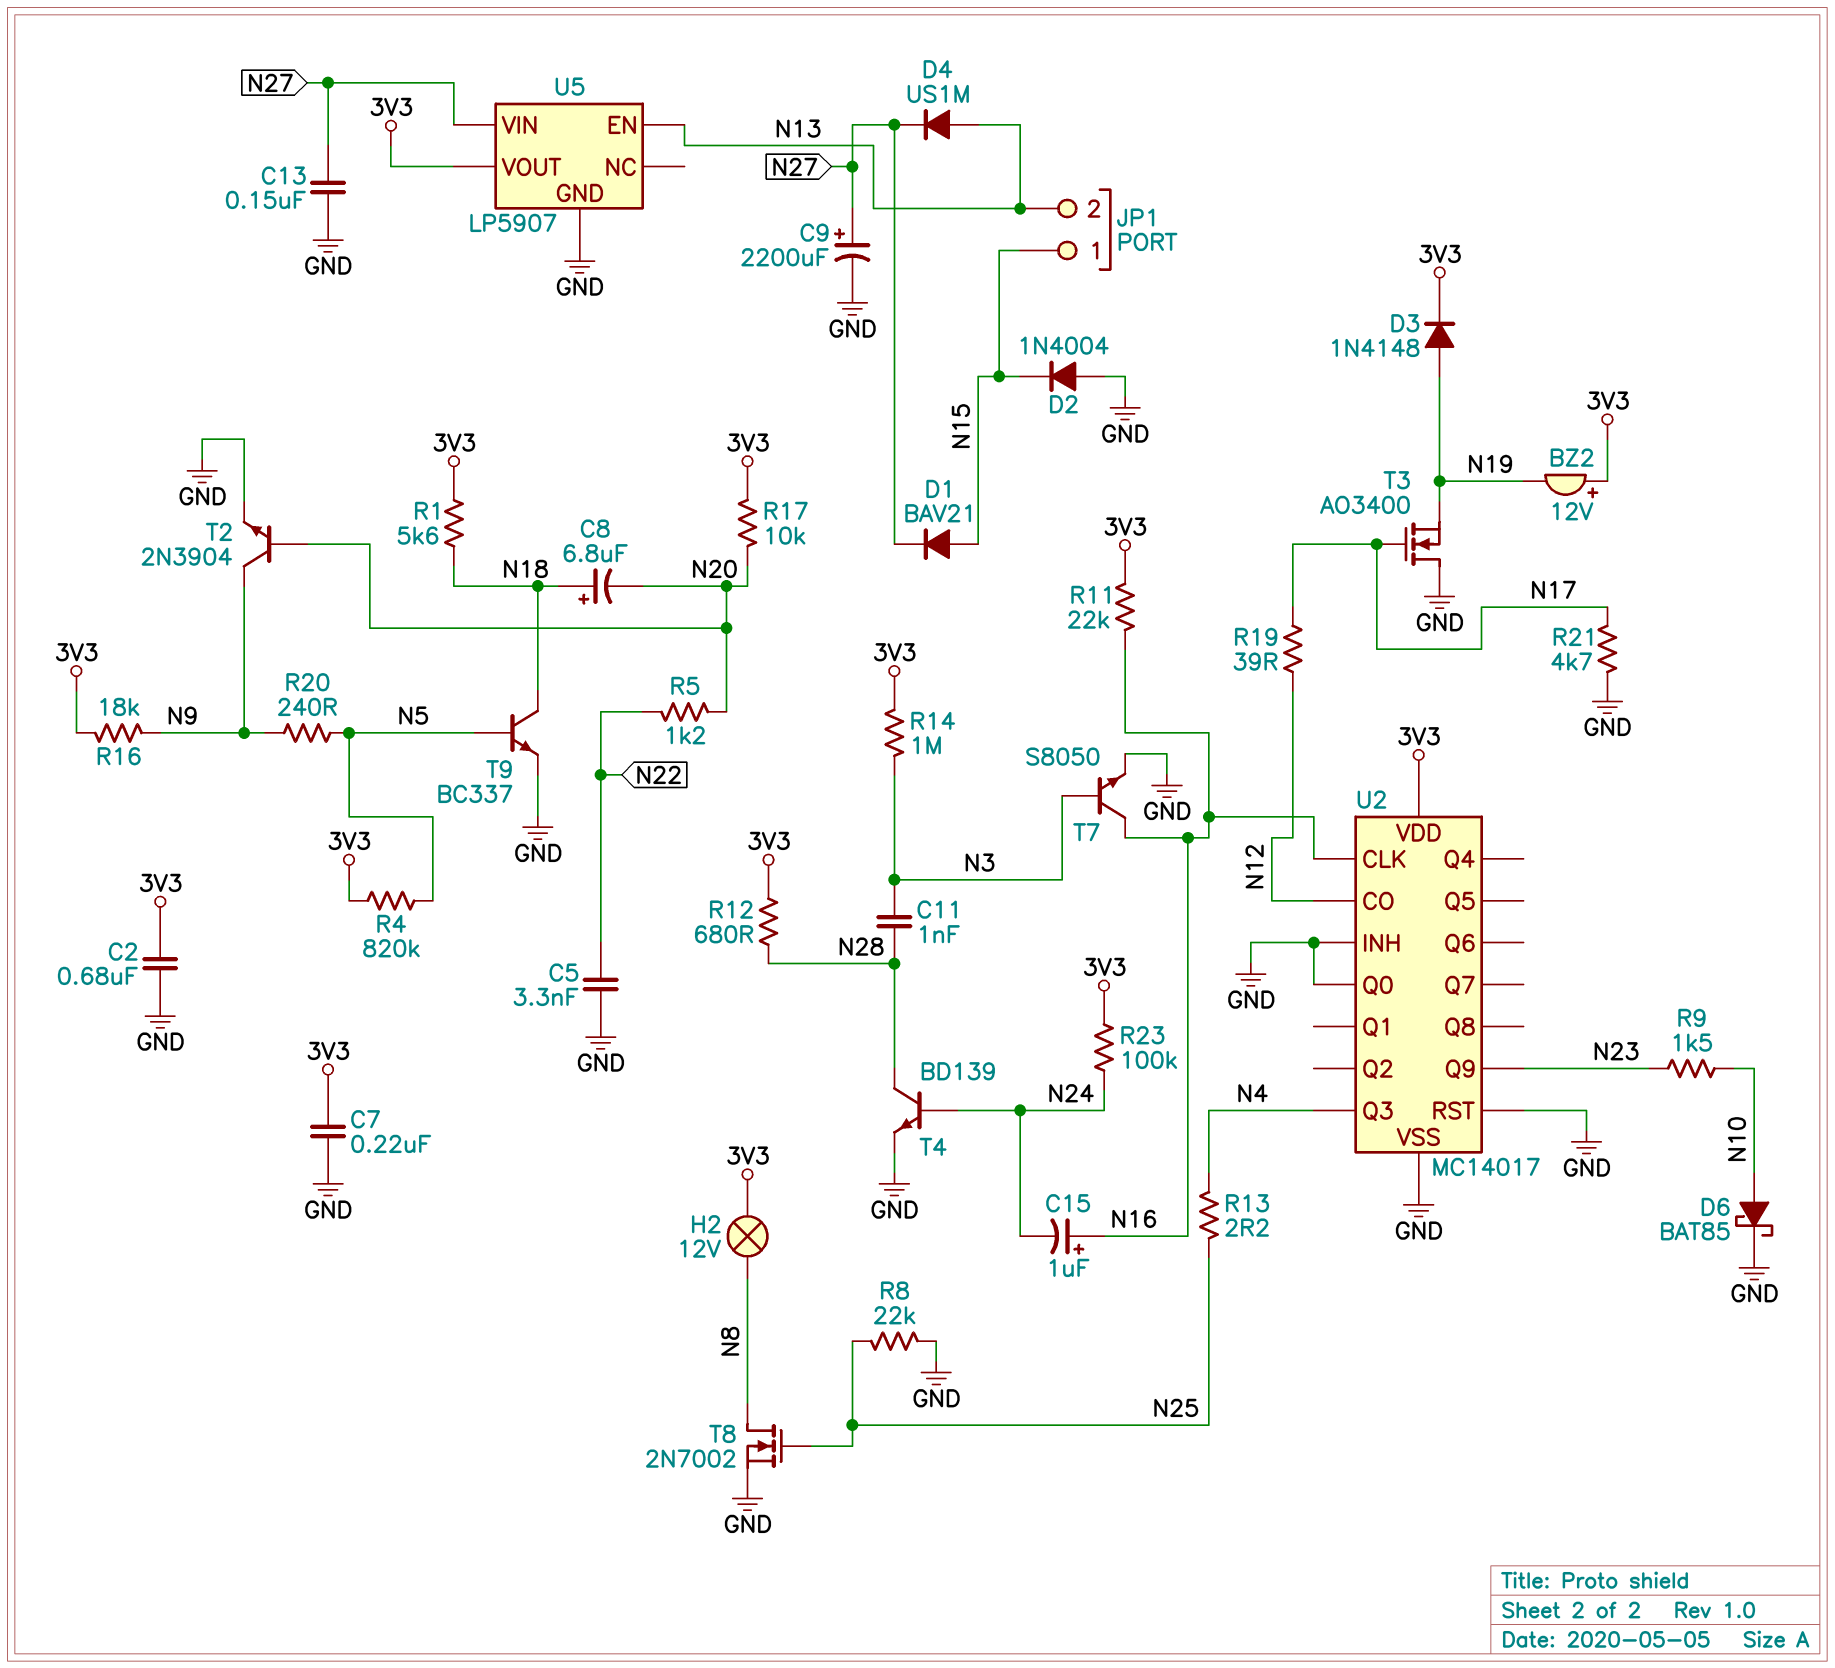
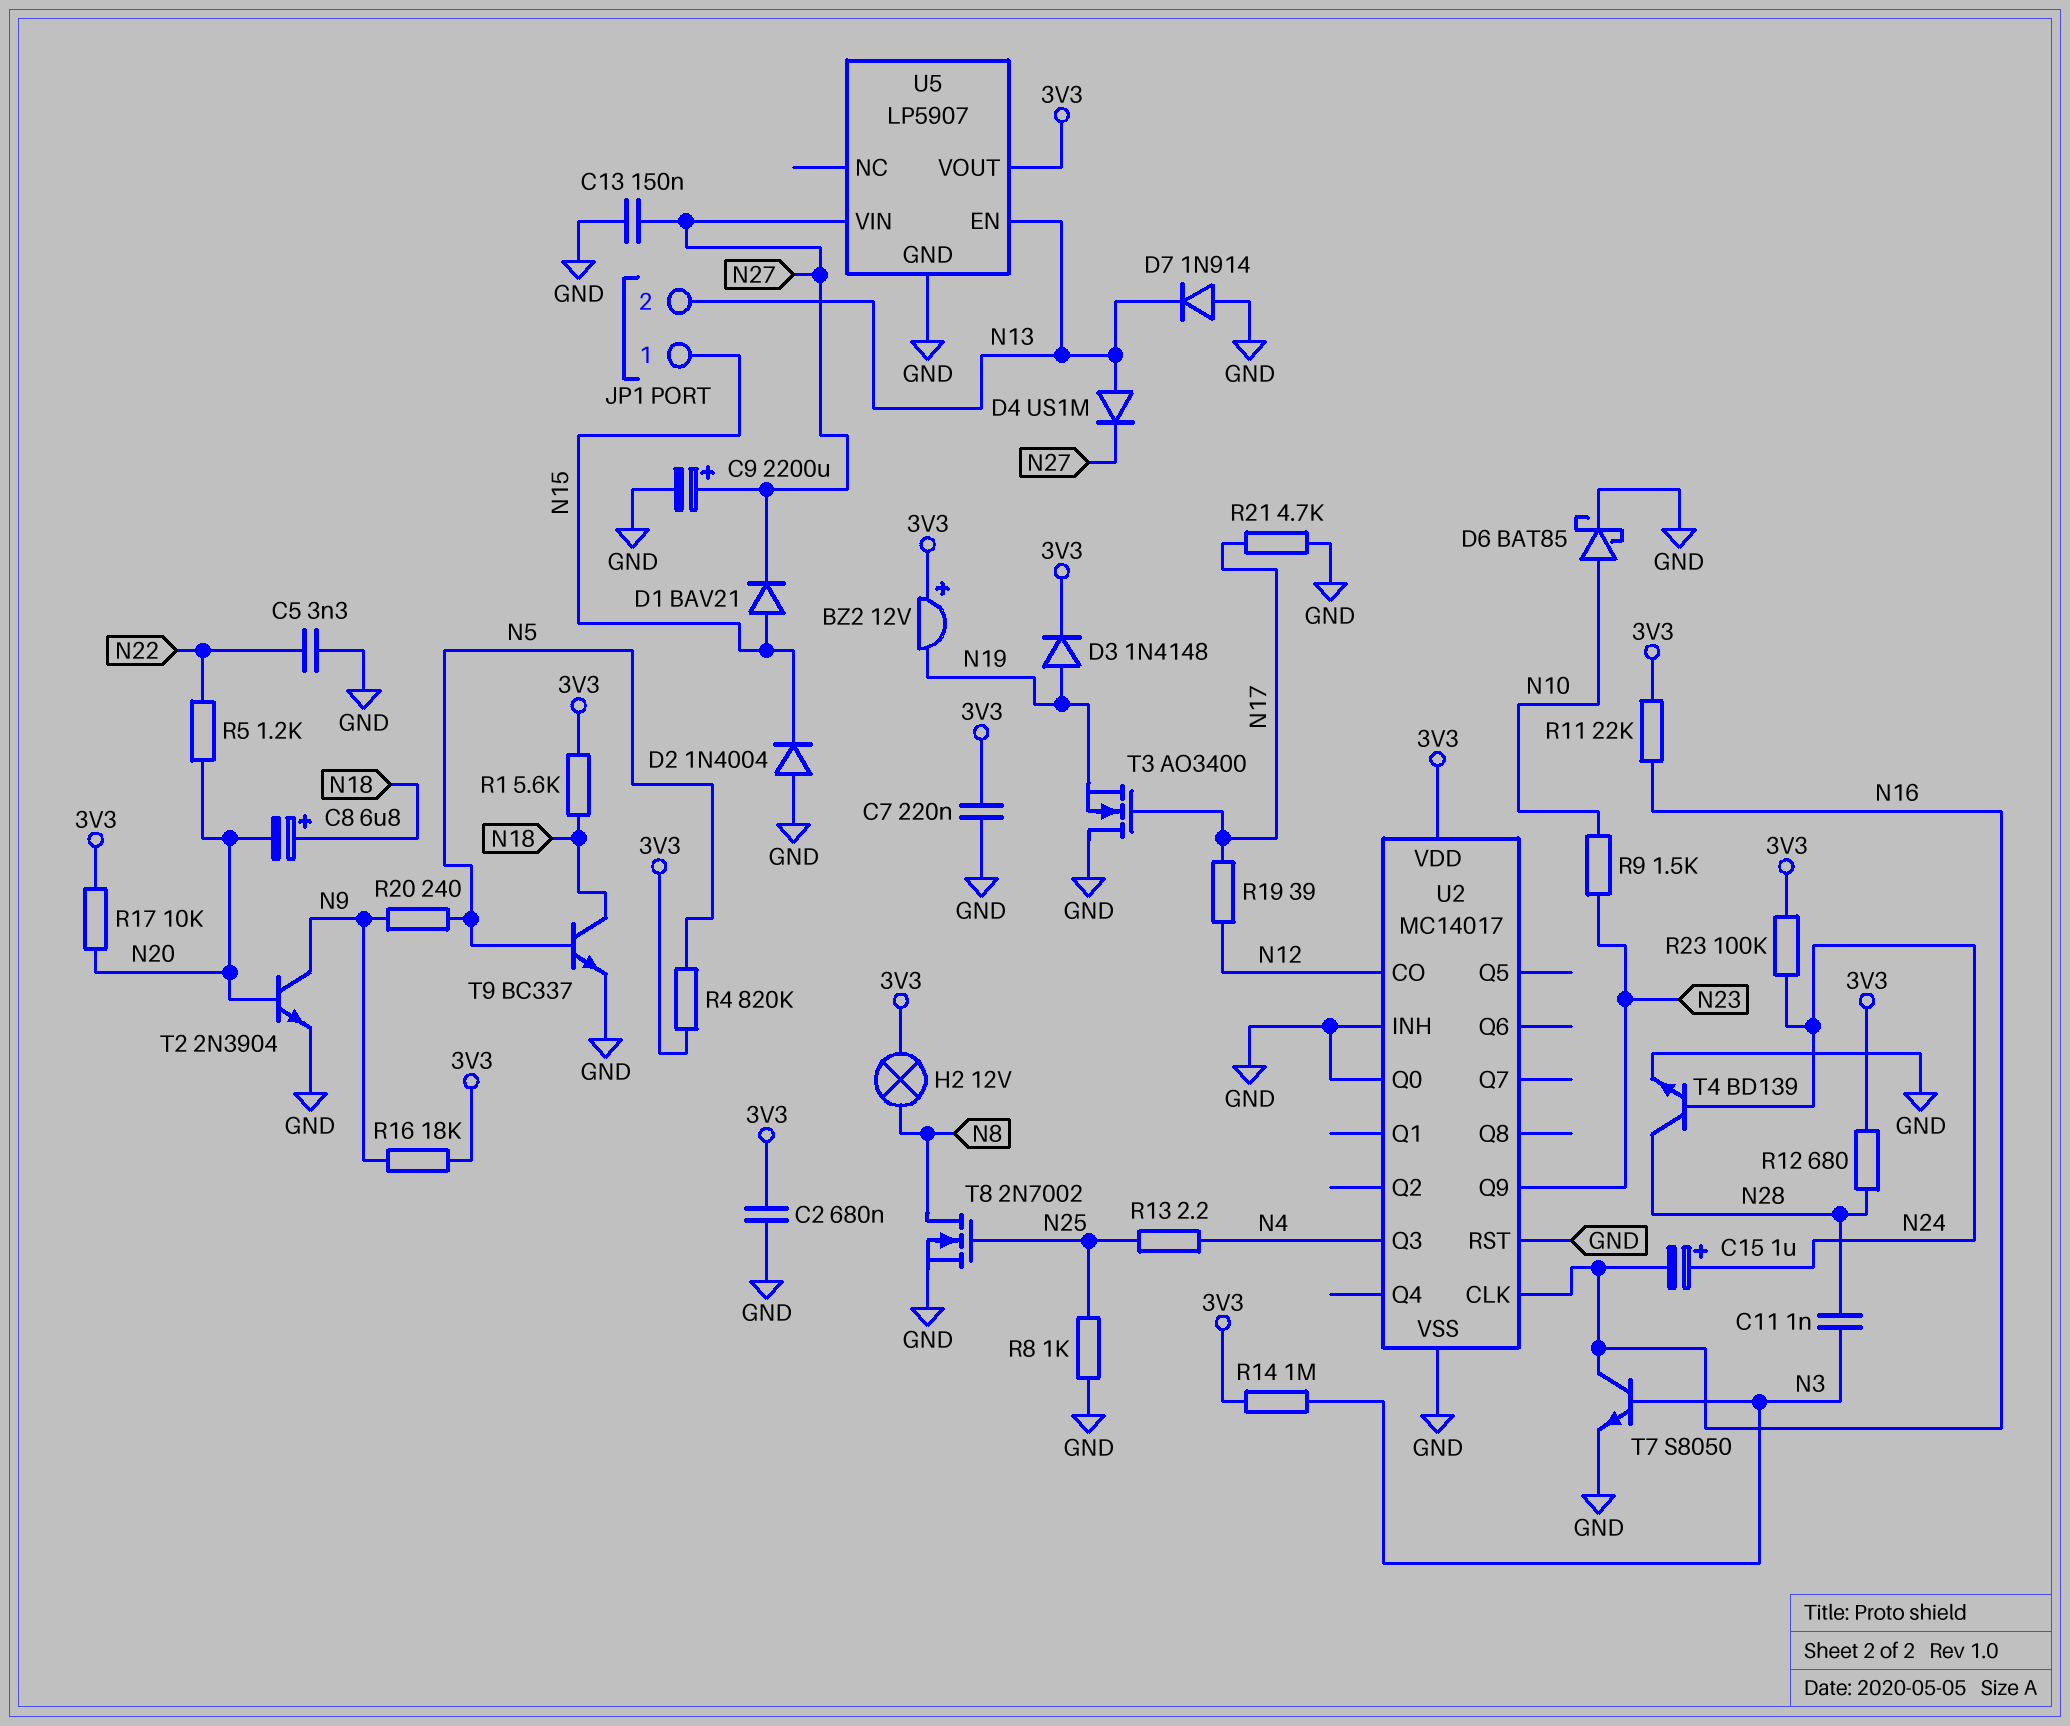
C15: 1uF (plus N16, minus N24) -> 1uF (plus N24, minus N16)
D7: none -> diode 1N914 (A GND, K N13)
R8: 22k (GND, N25) -> 1k (GND, N25)

